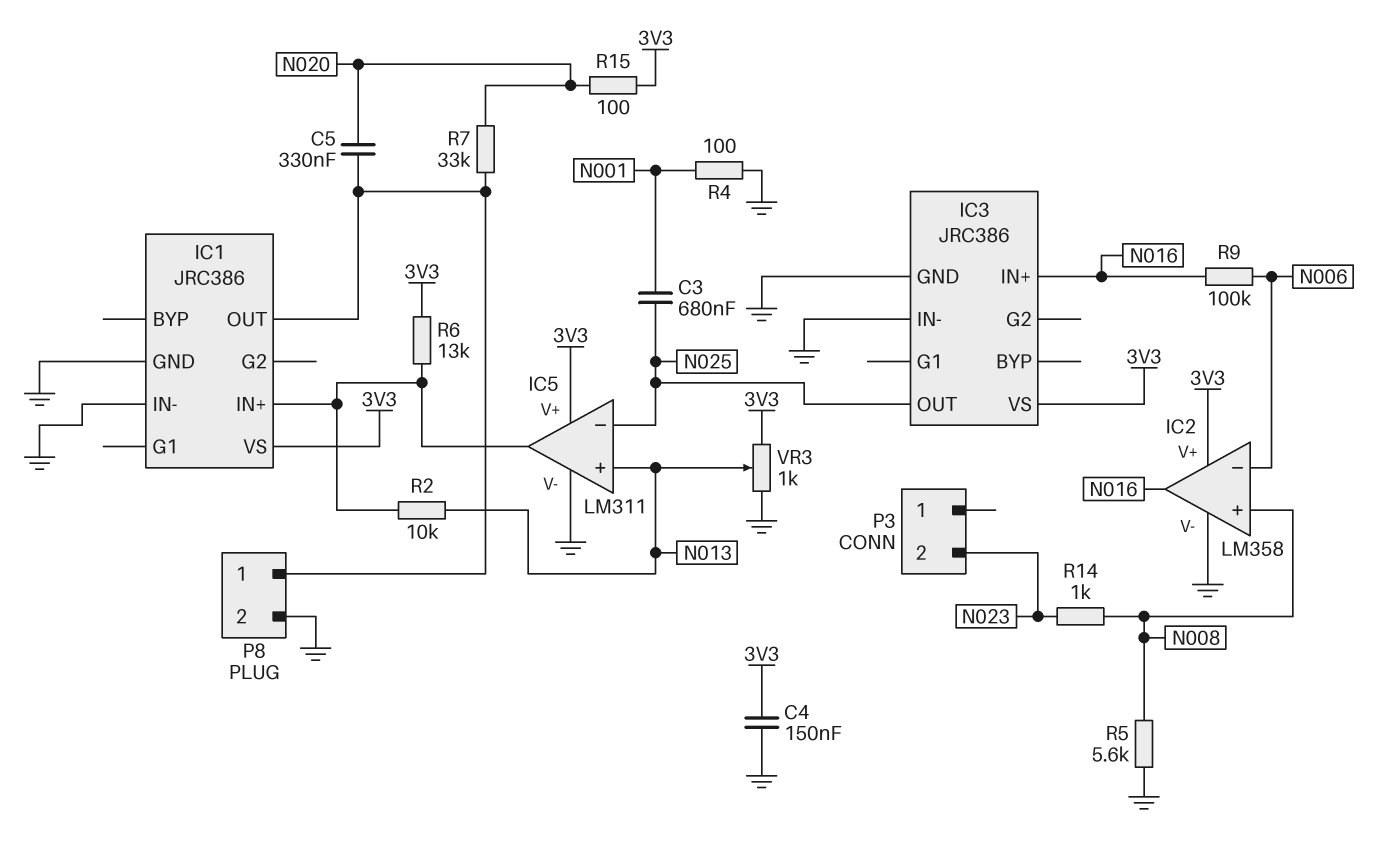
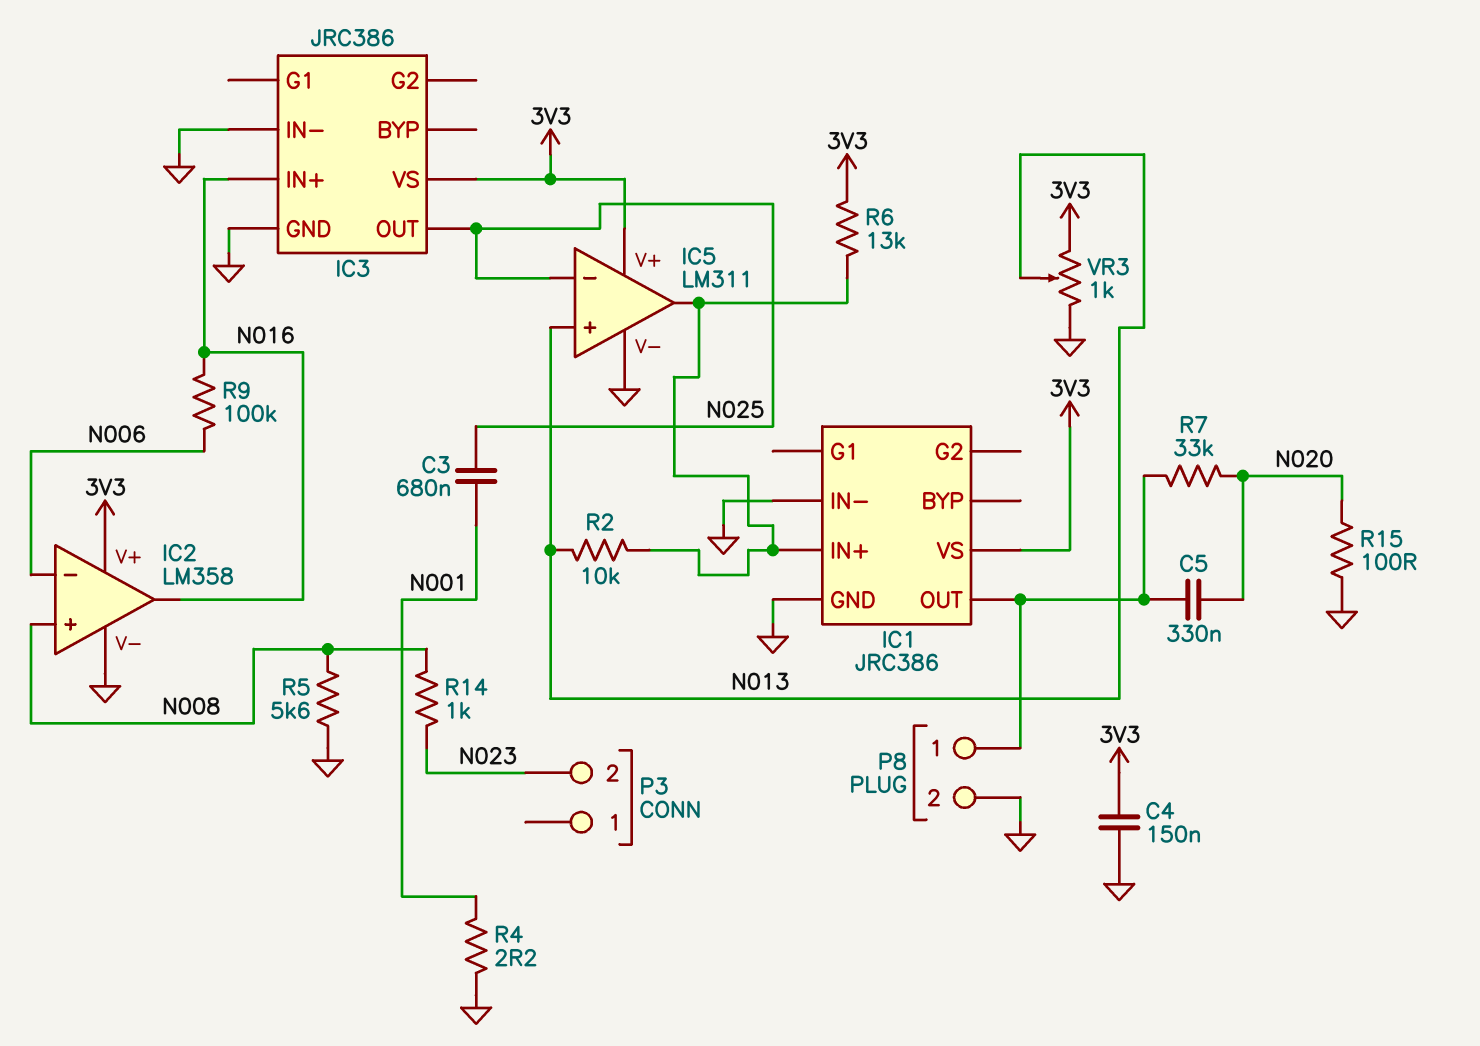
R4: 100 (GND, N001) -> 2.2 (GND, N001)
R15: 100 (3V3, N020) -> 100 (GND, N020)

